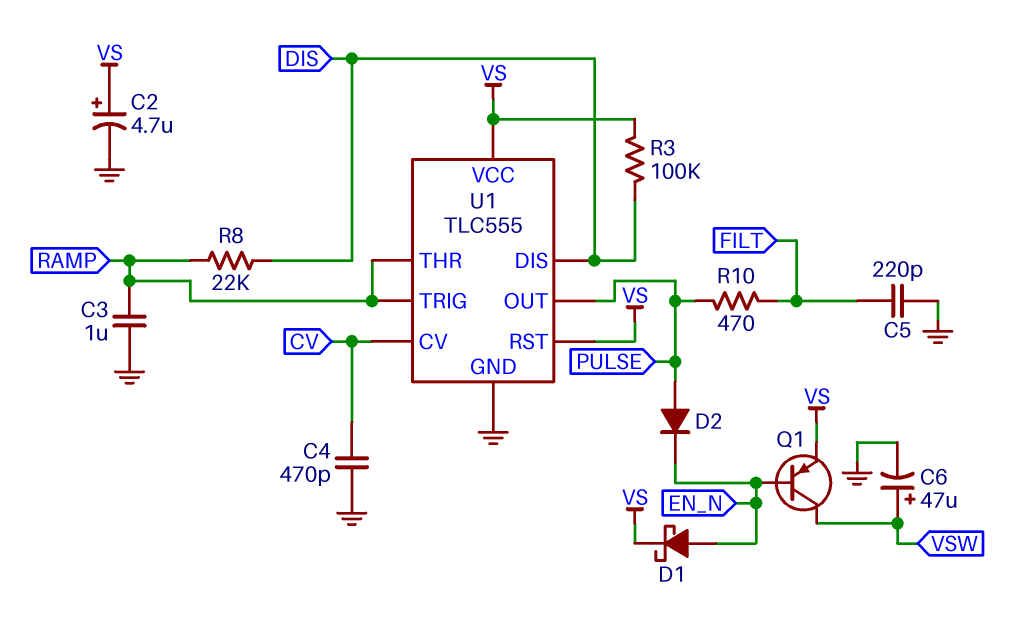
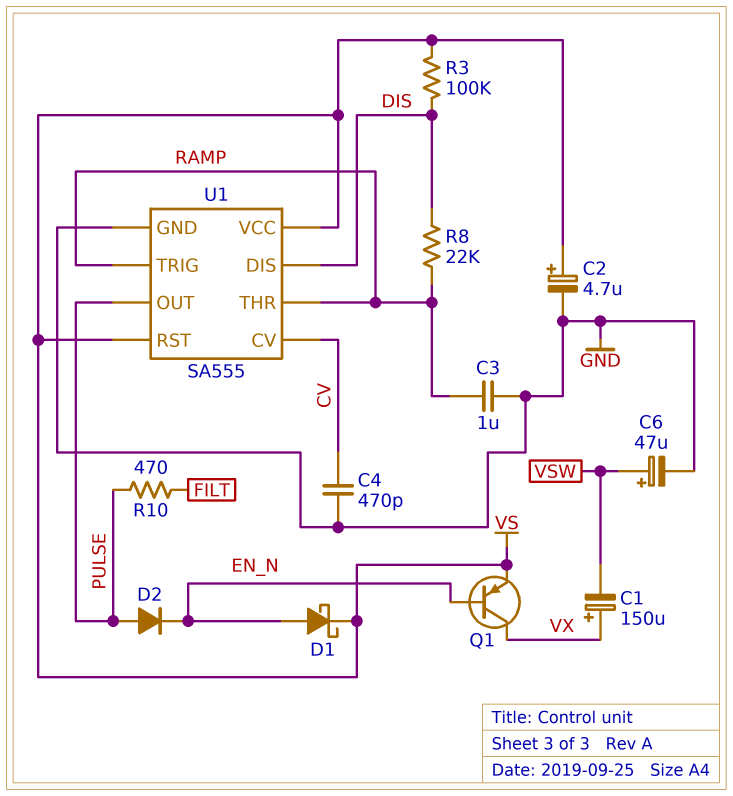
C1: none -> 150uF (plus VX, minus VSW)
C5: 220pF (FILT, GND) -> none
Q1: PNP (B EN_N, C VSW, E VS) -> PNP (B EN_N, C VX, E VS)
U1: TLC555 -> SA555

